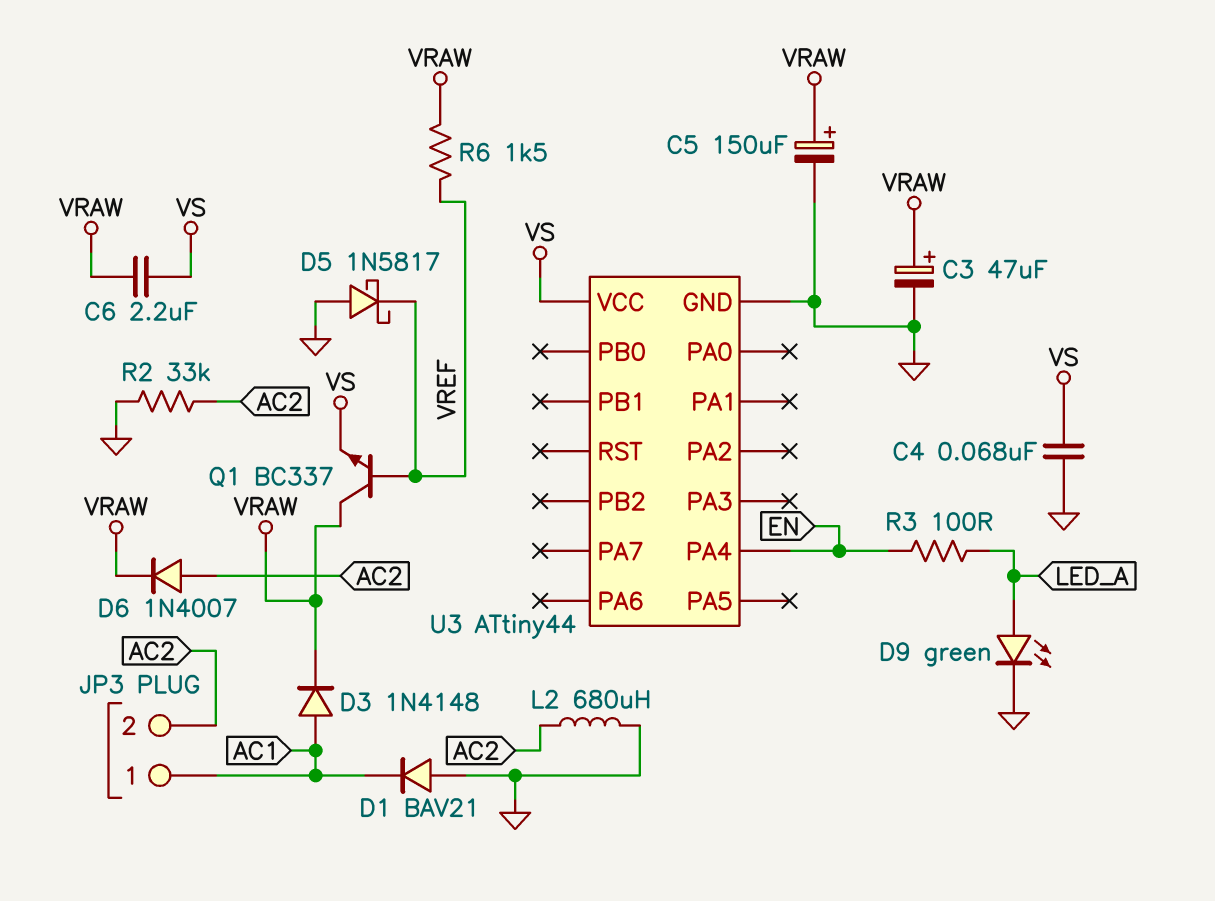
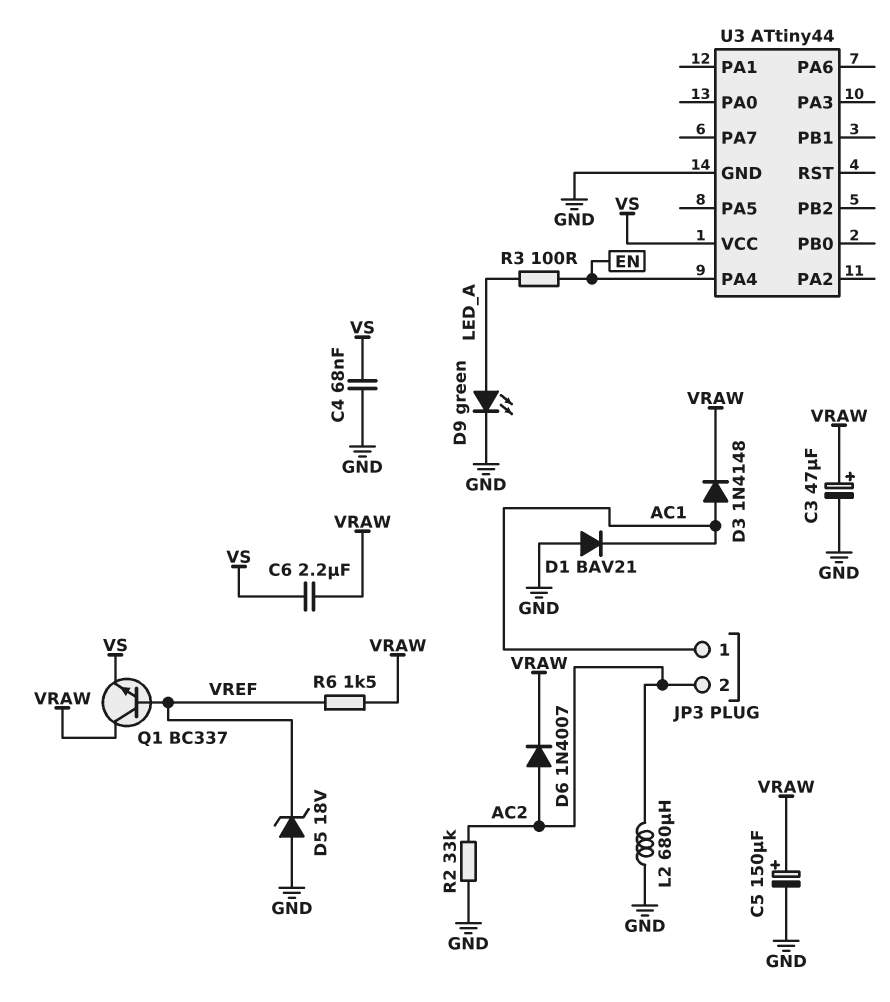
D5: schottky 1N5817 (A GND, K VREF) -> zener 18V (A GND, K VREF)

